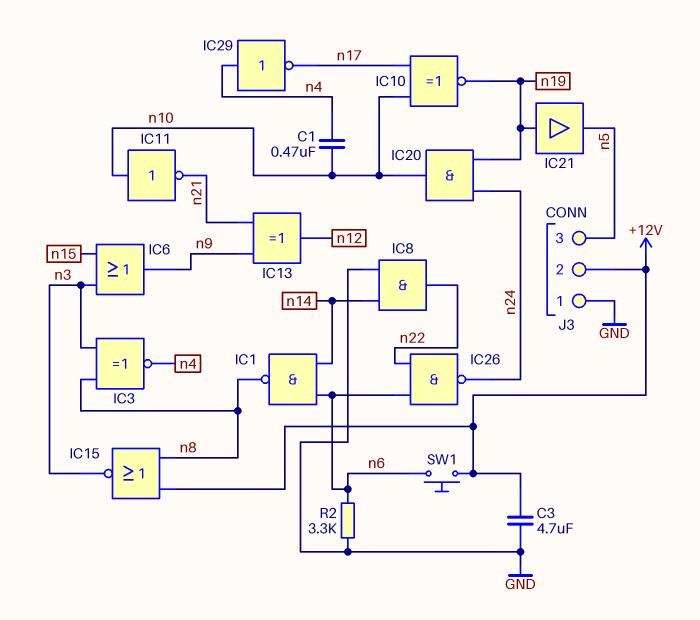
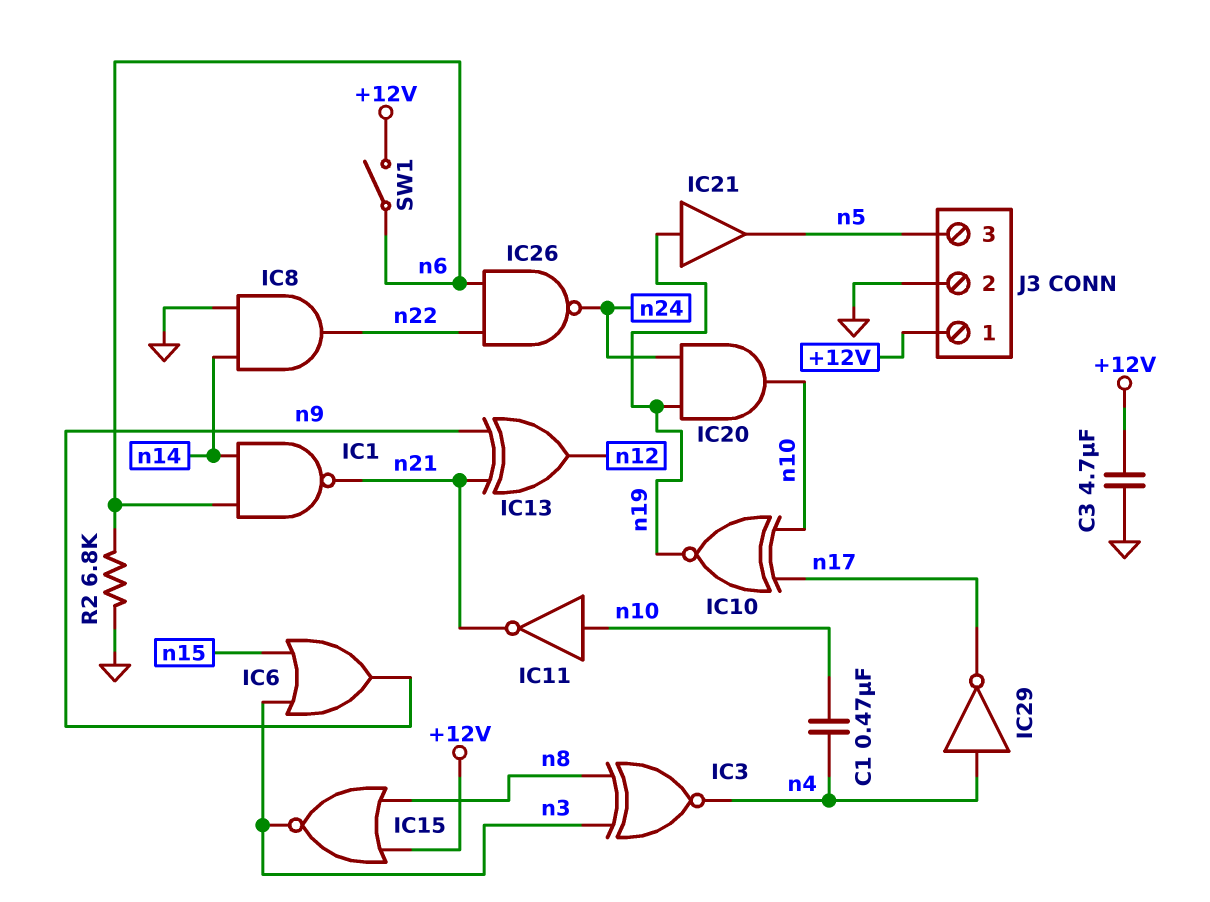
IC1: NAND (in n6, in n14, out n8) -> NAND (in n6, in n14, out n21)
J3 pin 1: GND -> +12V
J3 pin 2: +12V -> GND
R2: 3.3k (GND, n6) -> 6.8k (GND, n6)
SW1: button (+12V, n6) -> switch (+12V, n6)

